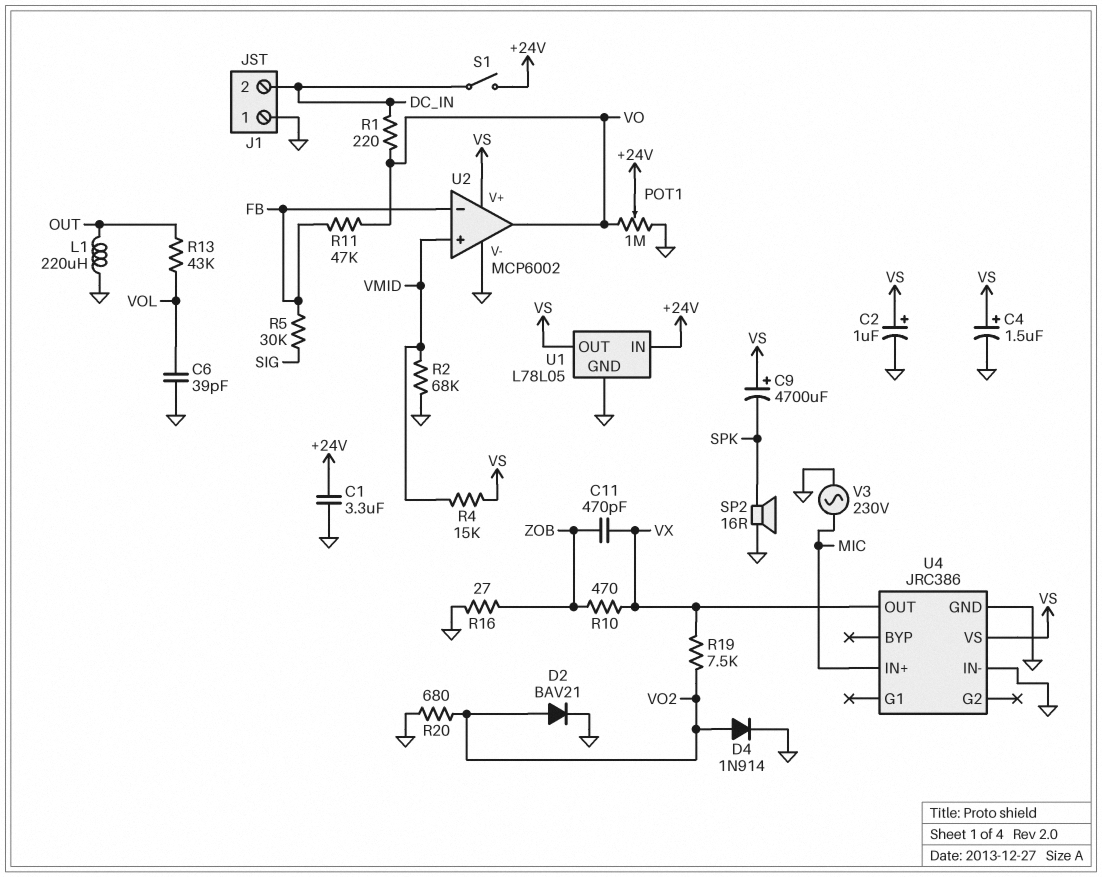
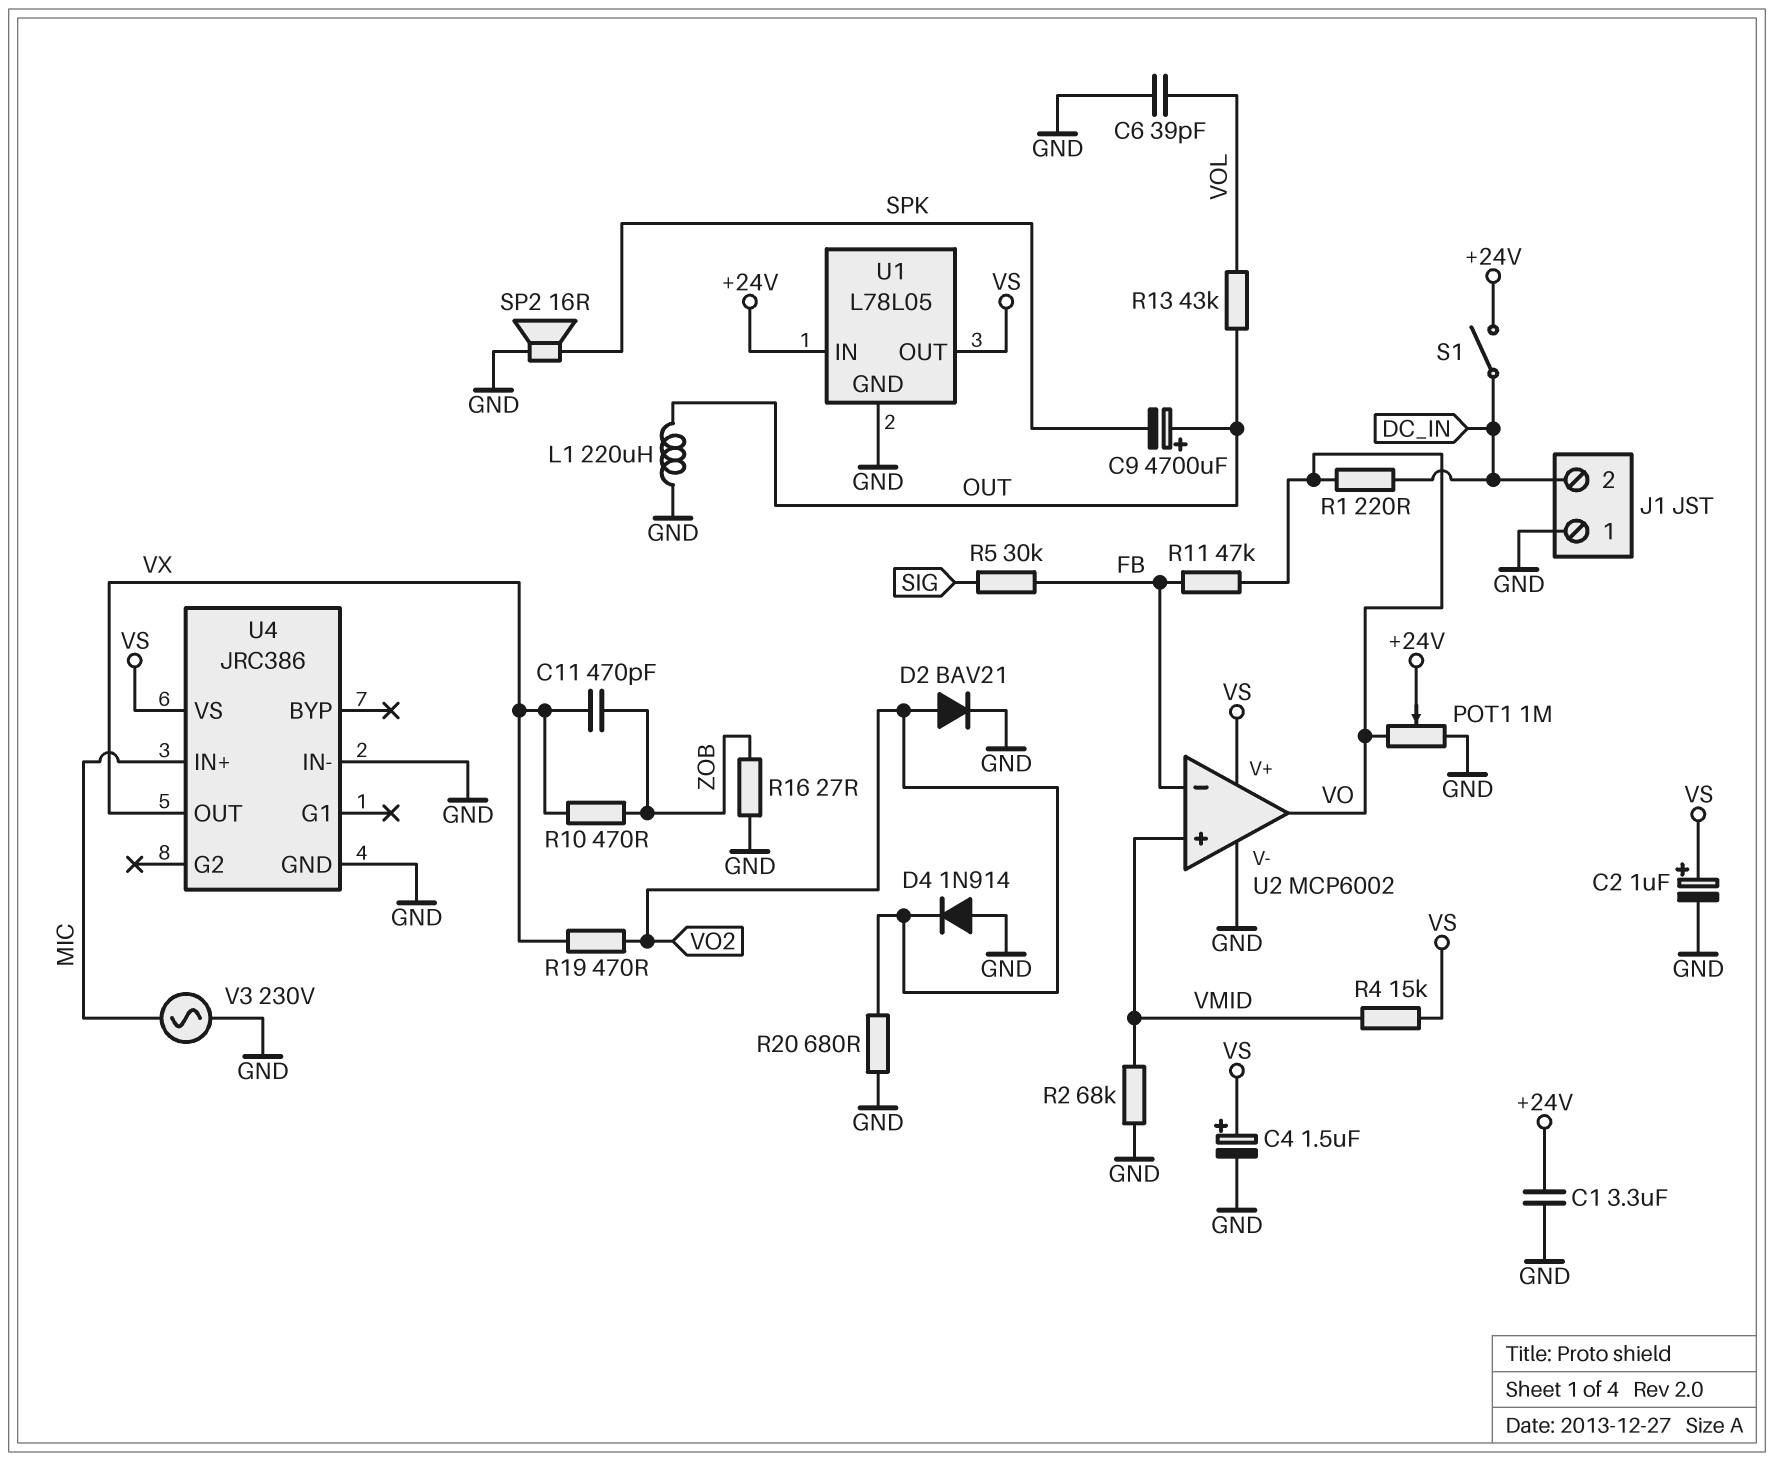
C9: 4700uF (plus VS, minus SPK) -> 4700uF (plus OUT, minus SPK)
D4: diode 1N914 (A VO2, K GND) -> diode 1N914 (A GND, K VO2)
R19: 7.5k (VO2, VX) -> 470 (VO2, VX)

